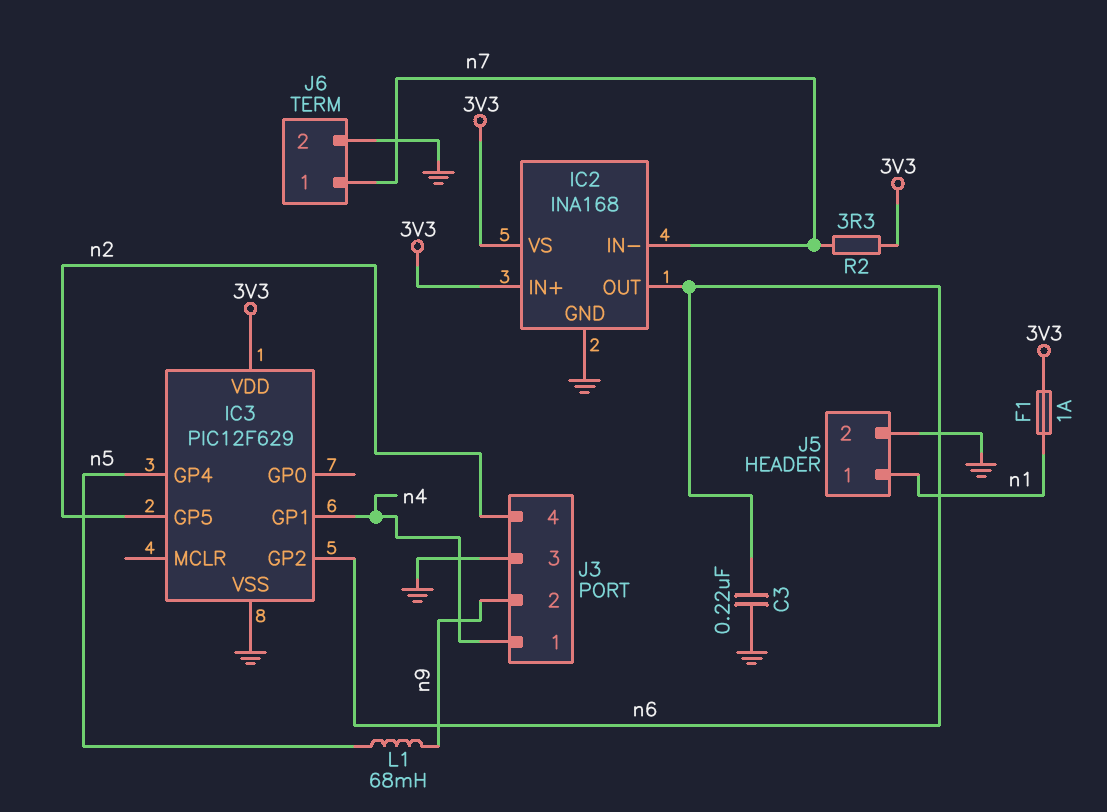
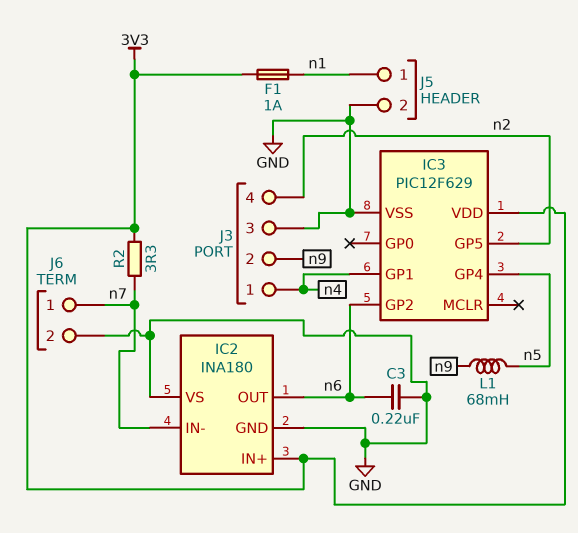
IC2: INA168 -> INA180
IC2 pin VS: 3V3 -> GND

